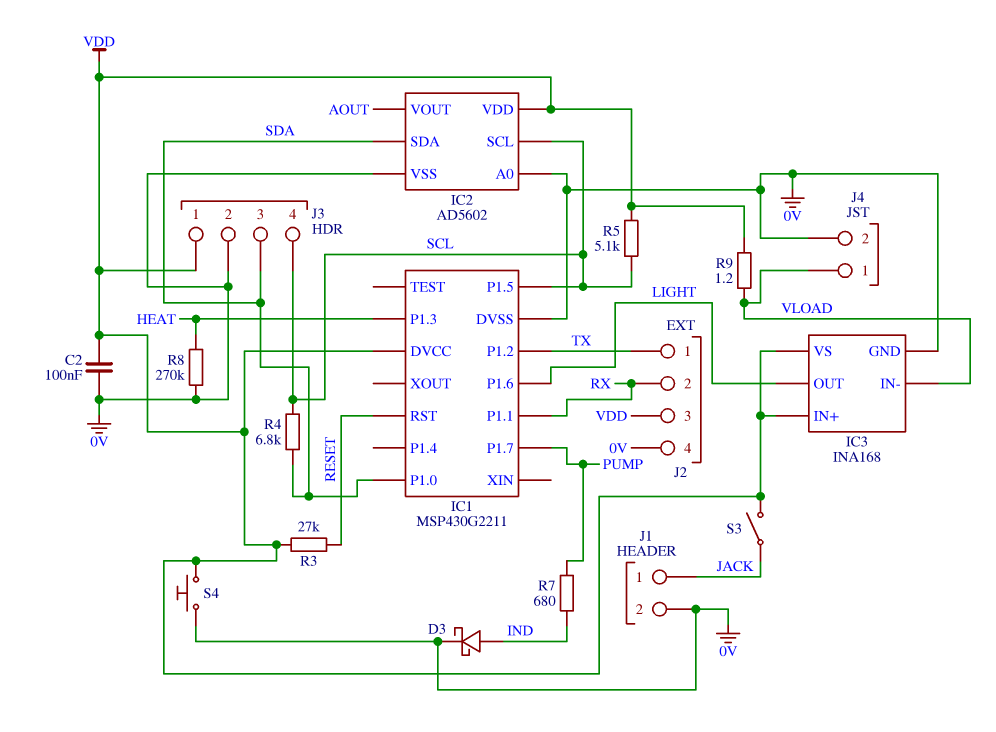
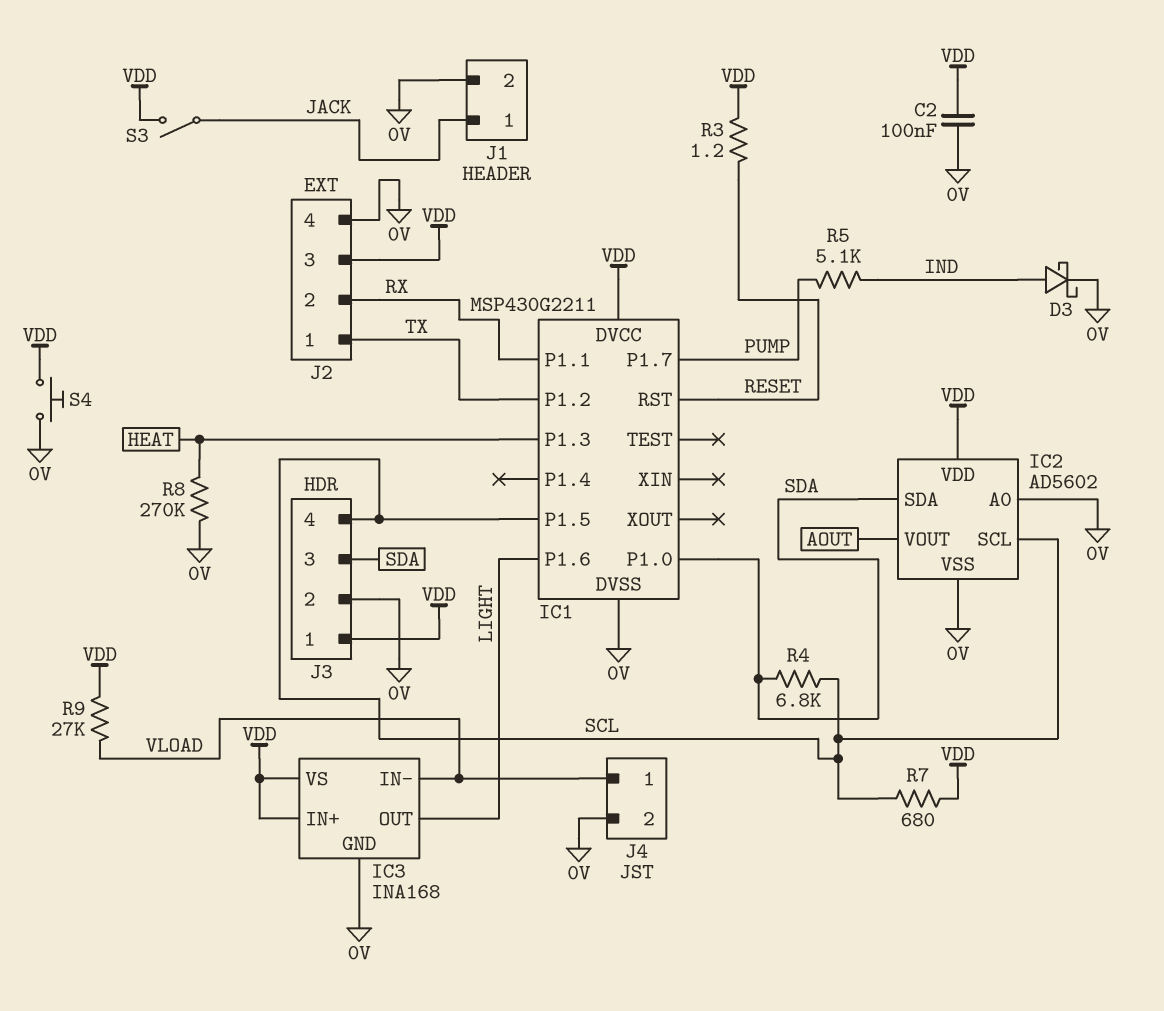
R3: 27k (RESET, VDD) -> 1.2 (RESET, VDD)
R5: 5.1k (SCL, VDD) -> 5.1k (IND, PUMP)
R7: 680 (IND, PUMP) -> 680 (SCL, VDD)
R9: 1.2 (VDD, VLOAD) -> 27k (VDD, VLOAD)

